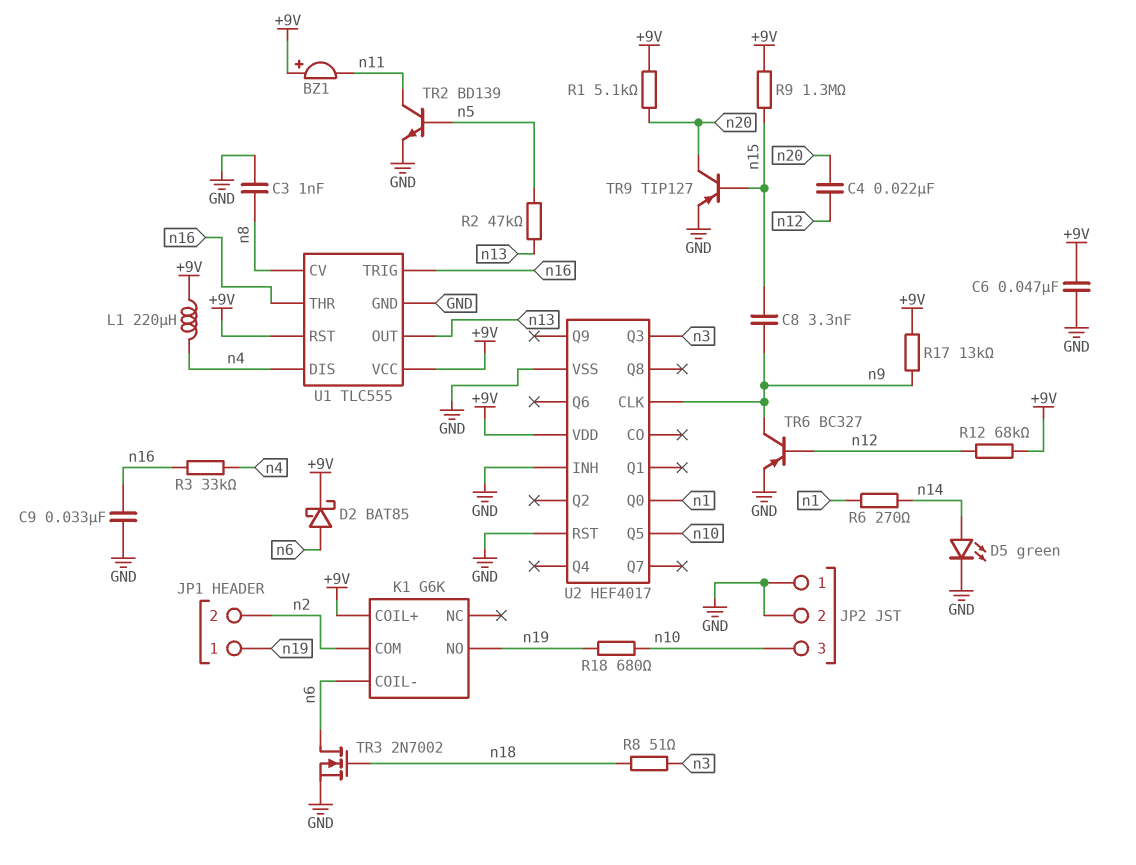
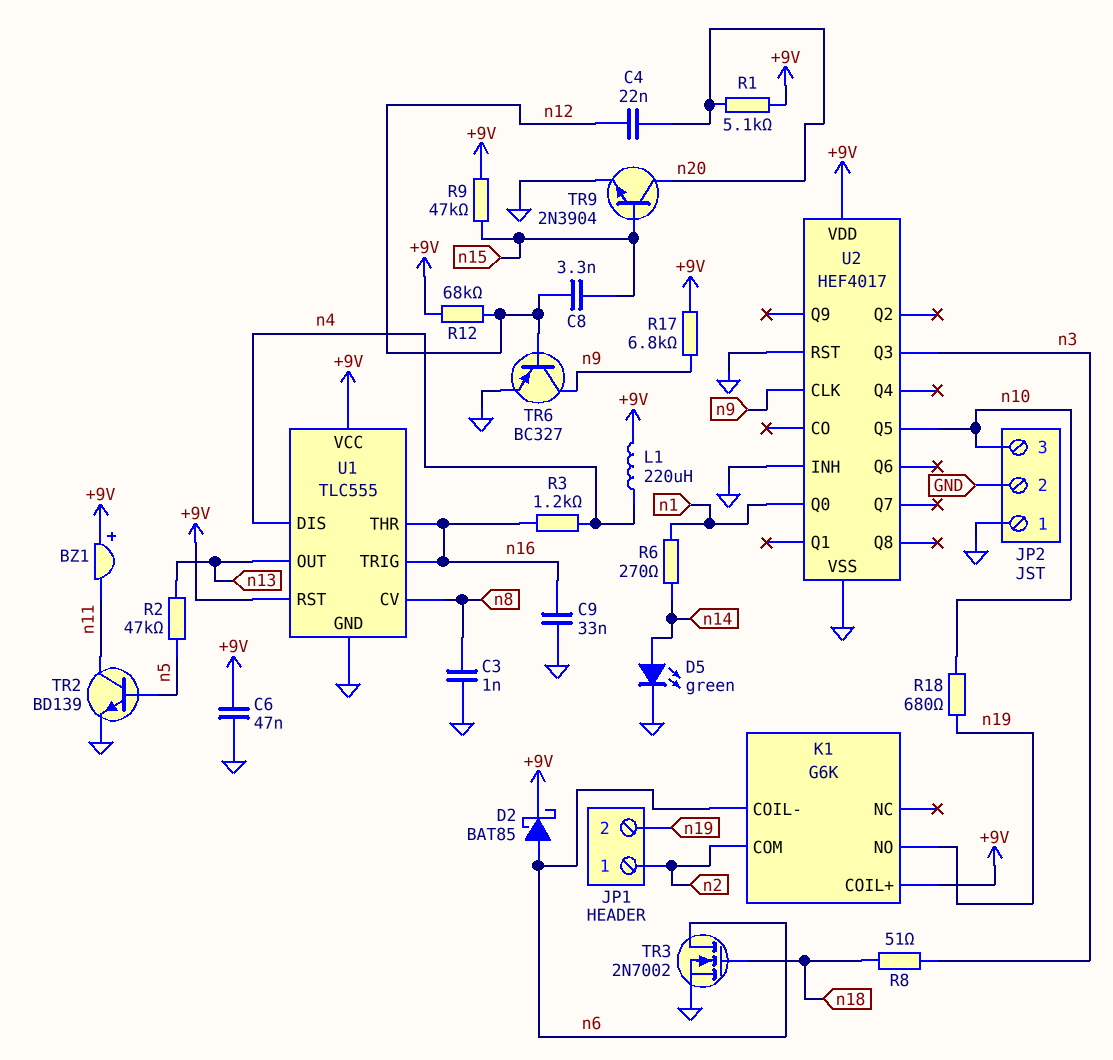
C8: 3.3nF (n9, n15) -> 3.3nF (n12, n15)
JP1 pin 1: n19 -> n2
JP1 pin 2: n2 -> n19
R3: 33k (n4, n16) -> 1.2k (n4, n16)
R9: 1.3M (+9V, n15) -> 47k (+9V, n15)
R17: 13k (+9V, n9) -> 6.8k (+9V, n9)
TR9: PNP TIP127 (B n15, C n20, E GND) -> NPN 2N3904 (B n15, C n20, E GND)

